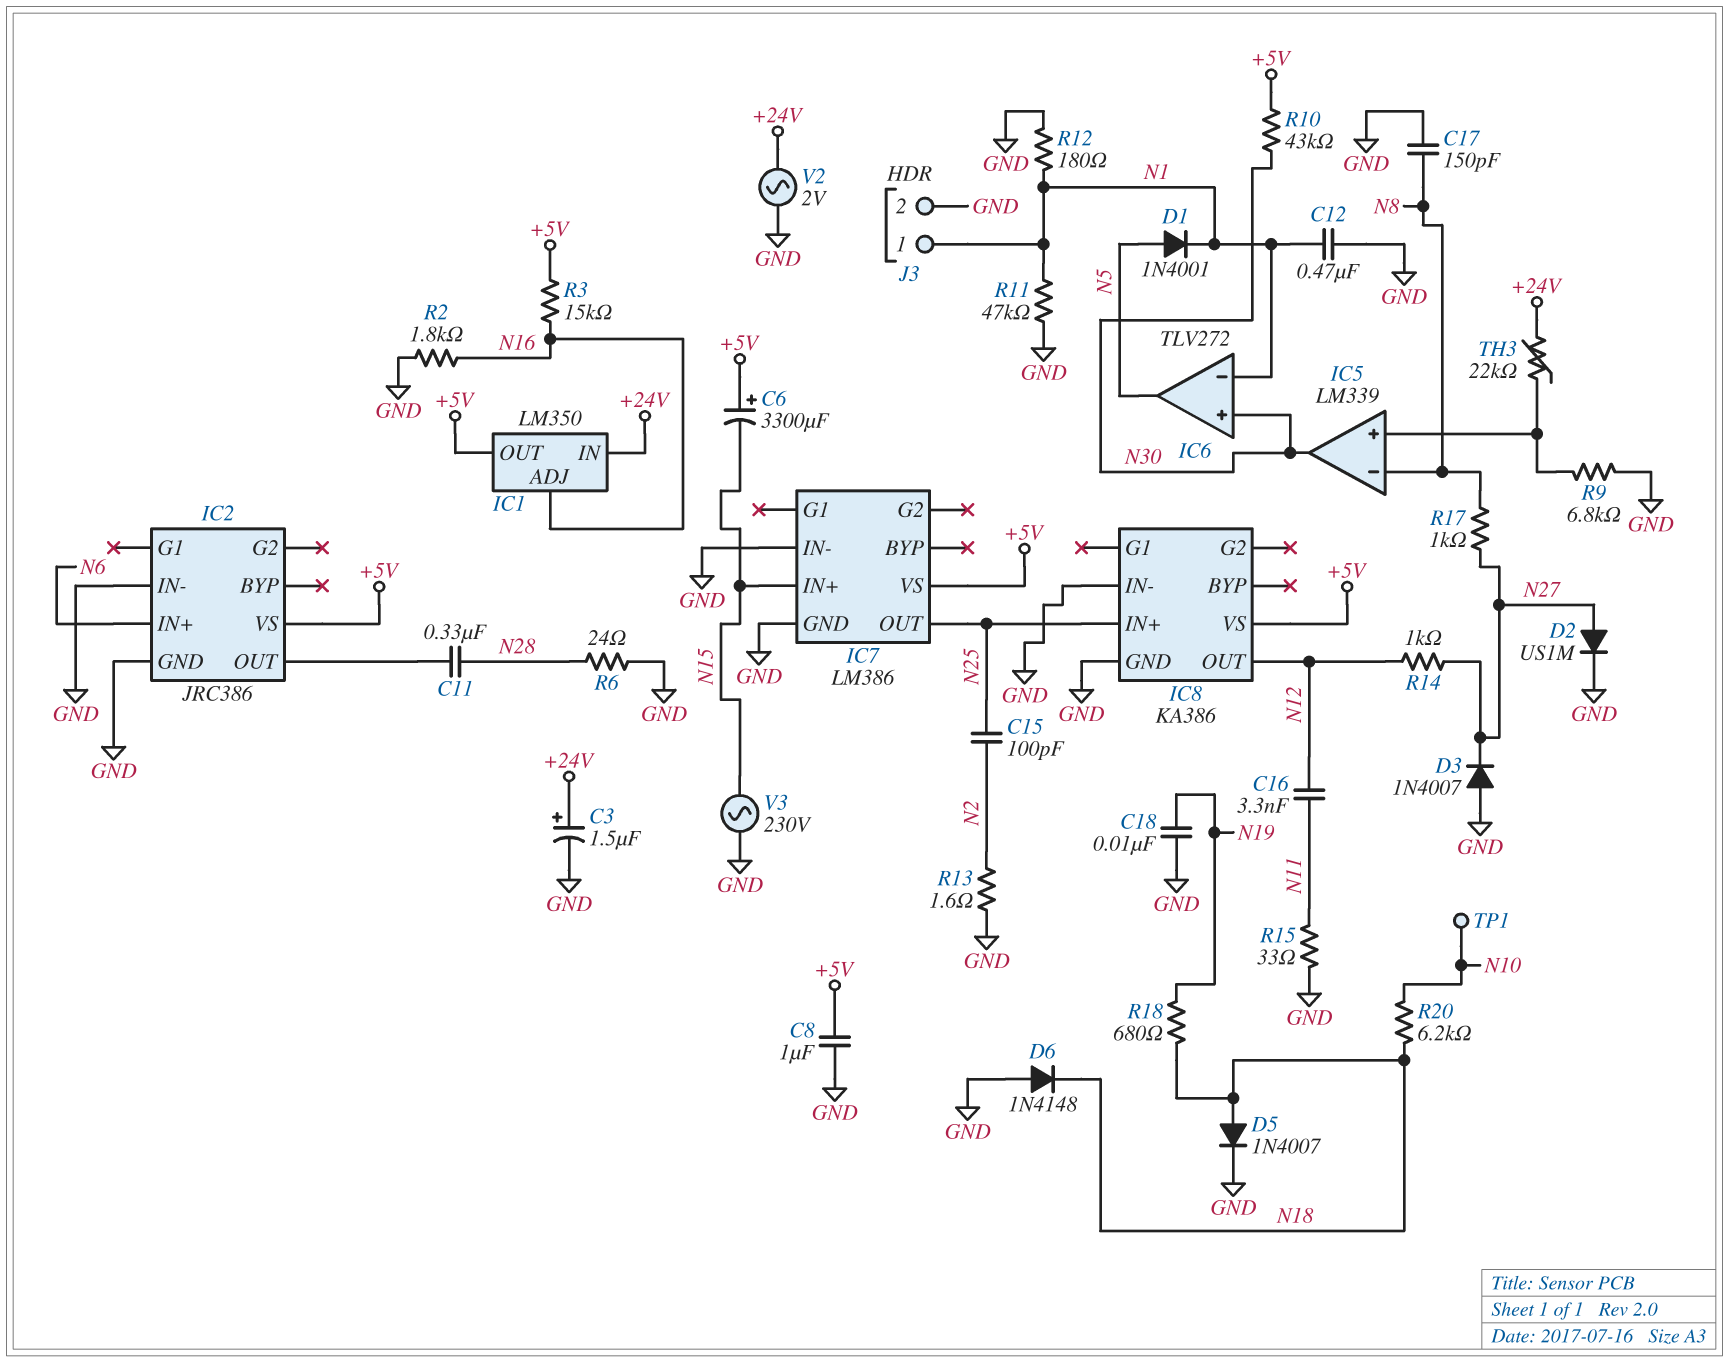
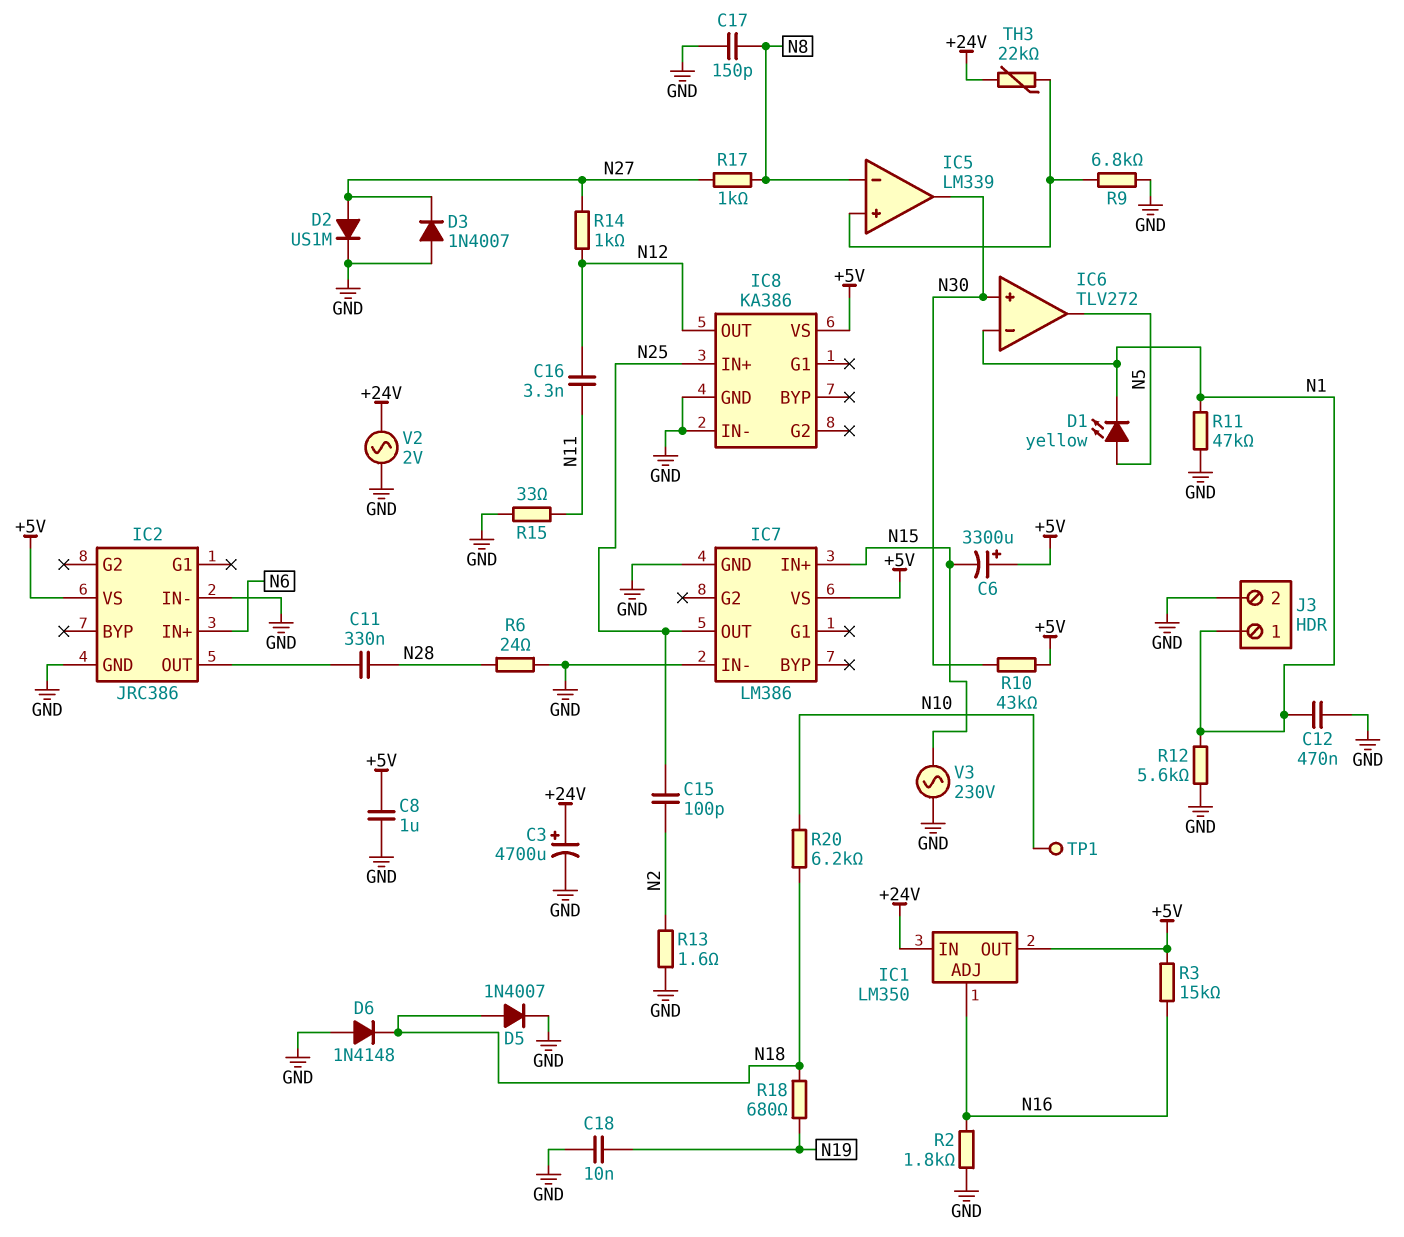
C3: 1.5uF (plus +24V, minus GND) -> 4700uF (plus +24V, minus GND)
D1: diode 1N4001 (A N5, K N1) -> LED yellow (A N5, K N1)
R12: 180 (GND, N1) -> 5.6k (GND, N1)

